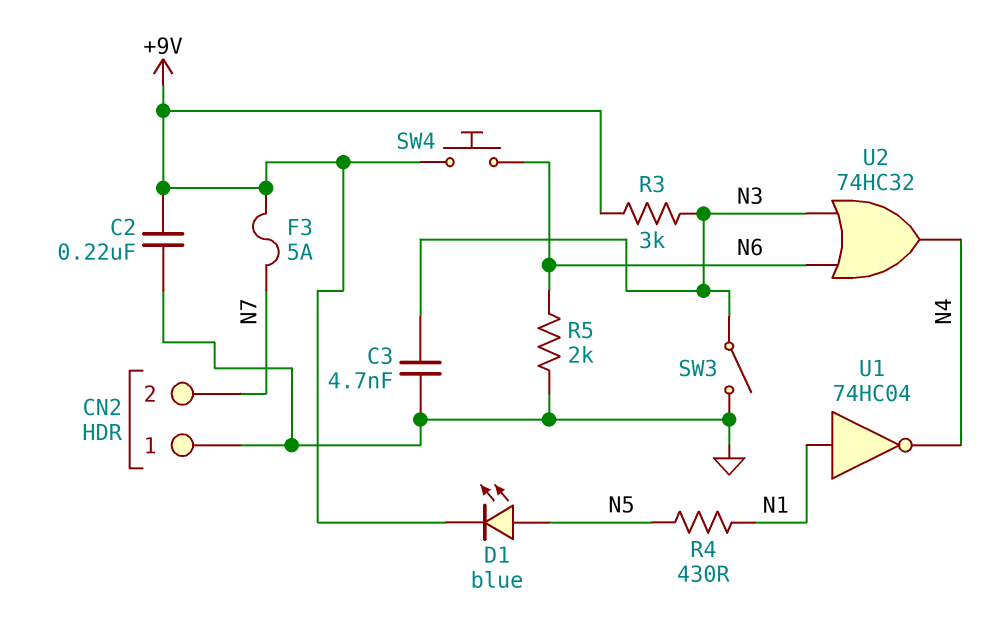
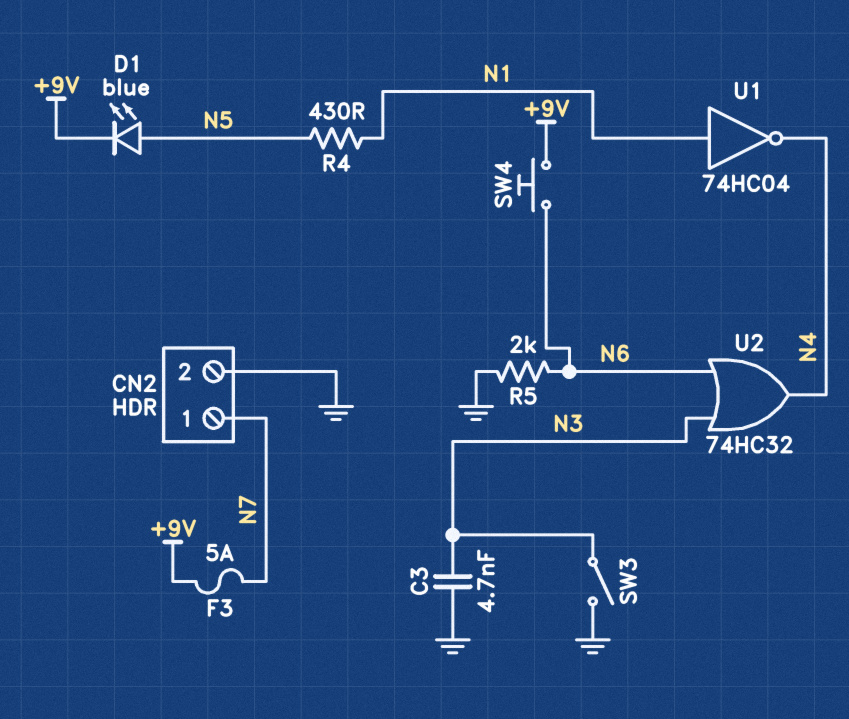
C2: 220nF (+9V, GND) -> none
CN2 pin 1: GND -> N7
CN2 pin 2: N7 -> GND
R3: 3k (+9V, N3) -> none

